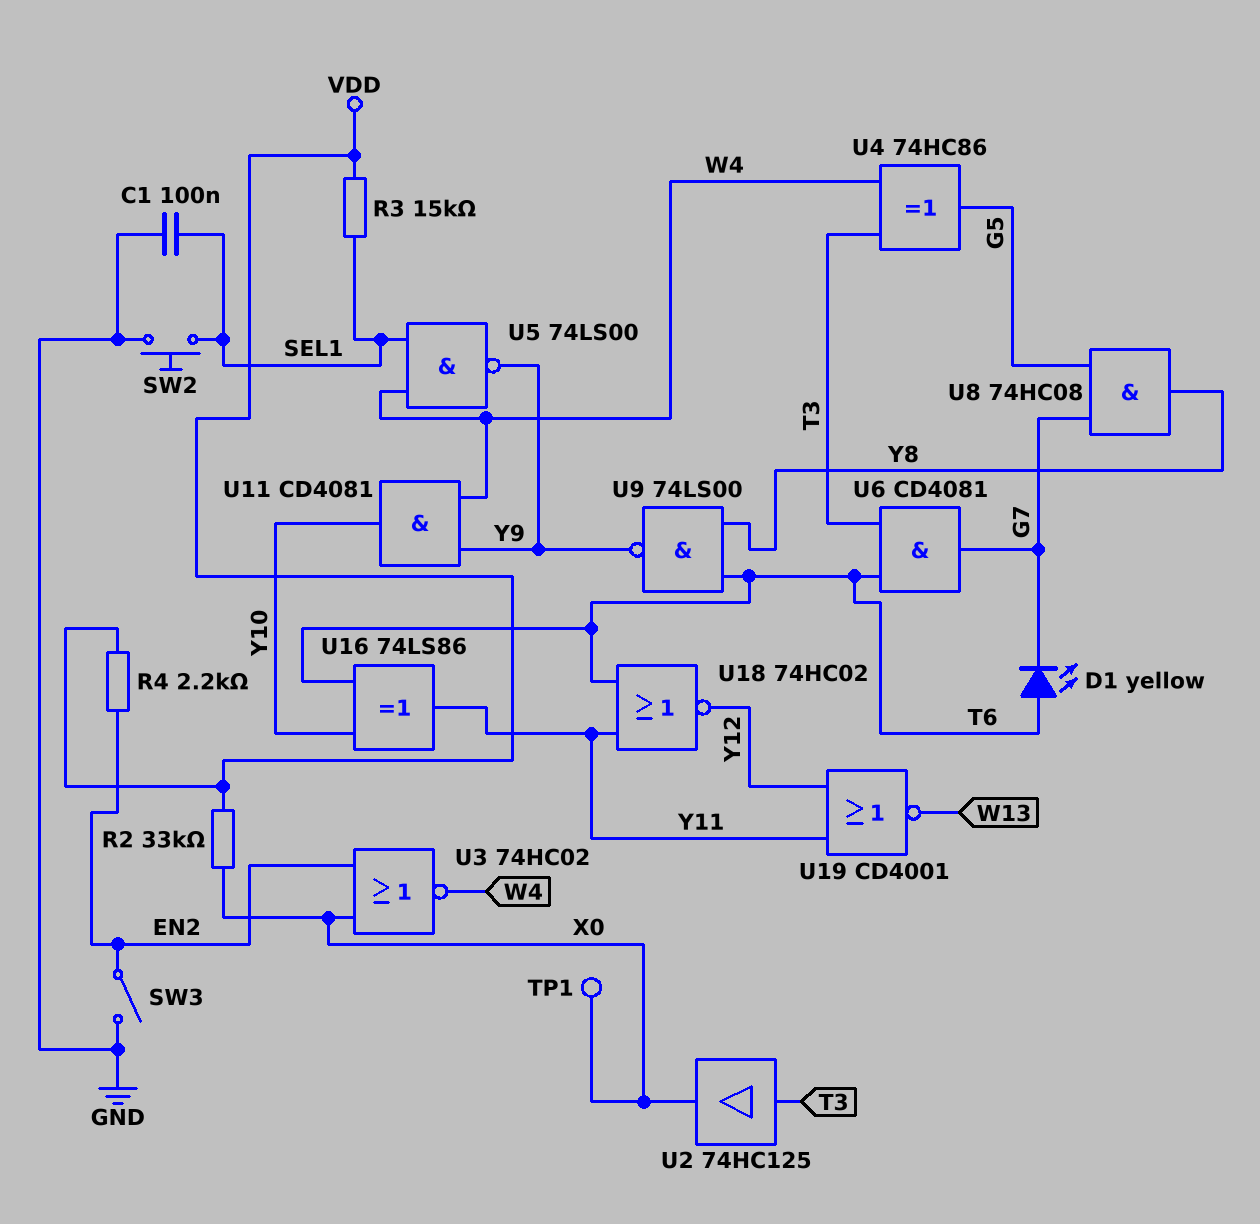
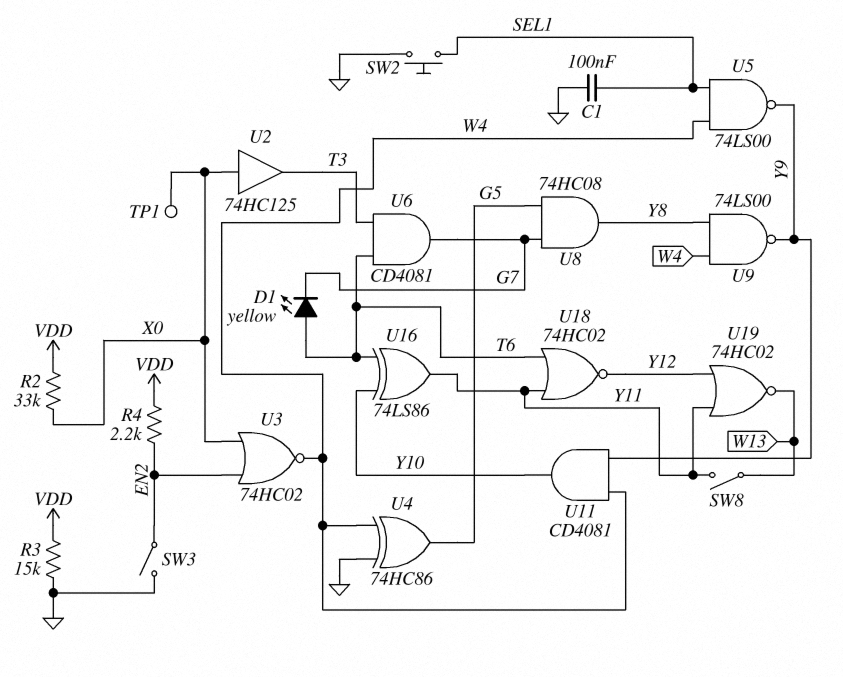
R3: 15k (SEL1, VDD) -> 15k (GND, VDD)
SW8: none -> switch (W13, Y11)
U2: buffer 74HC125 (in T3, out X0) -> buffer 74HC125 (in X0, out T3)
U4: XOR 74HC86 (in T3, in W4, out G5) -> XOR 74HC86 (in GND, in W4, out G5)
U9: NAND 74LS00 (in T6, in Y8, out Y9) -> NAND 74LS00 (in W4, in Y8, out Y9)
U19: NOR CD4001 (in Y11, in Y12, out W13) -> NOR 74HC02 (in Y11, in Y12, out W13)

